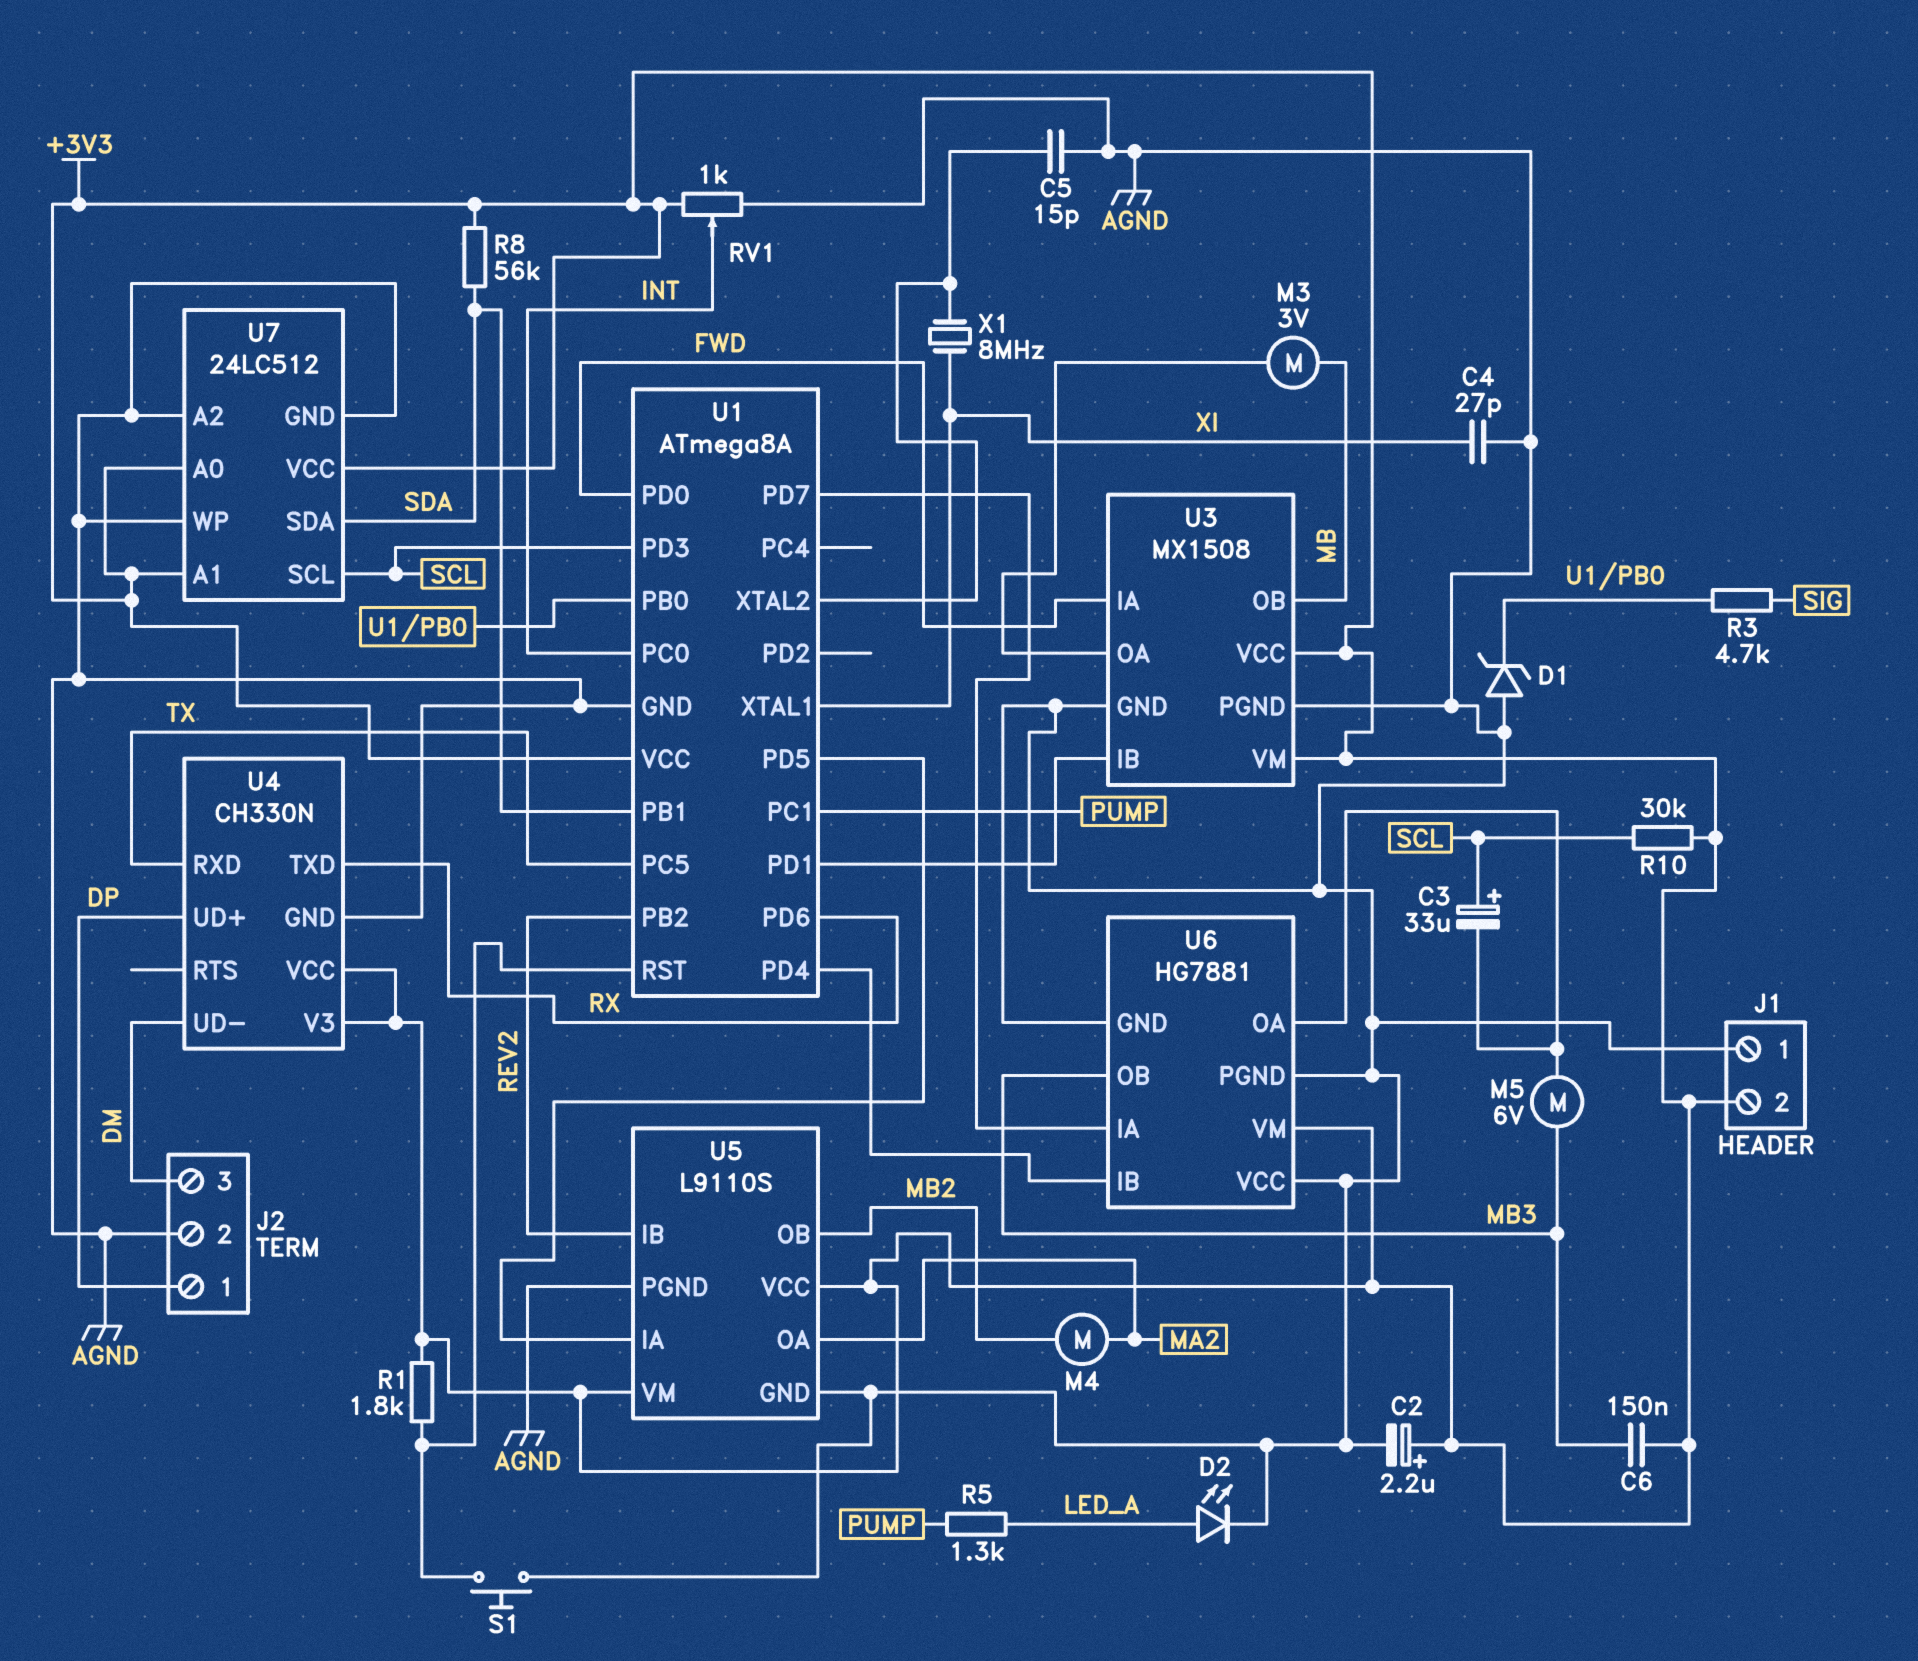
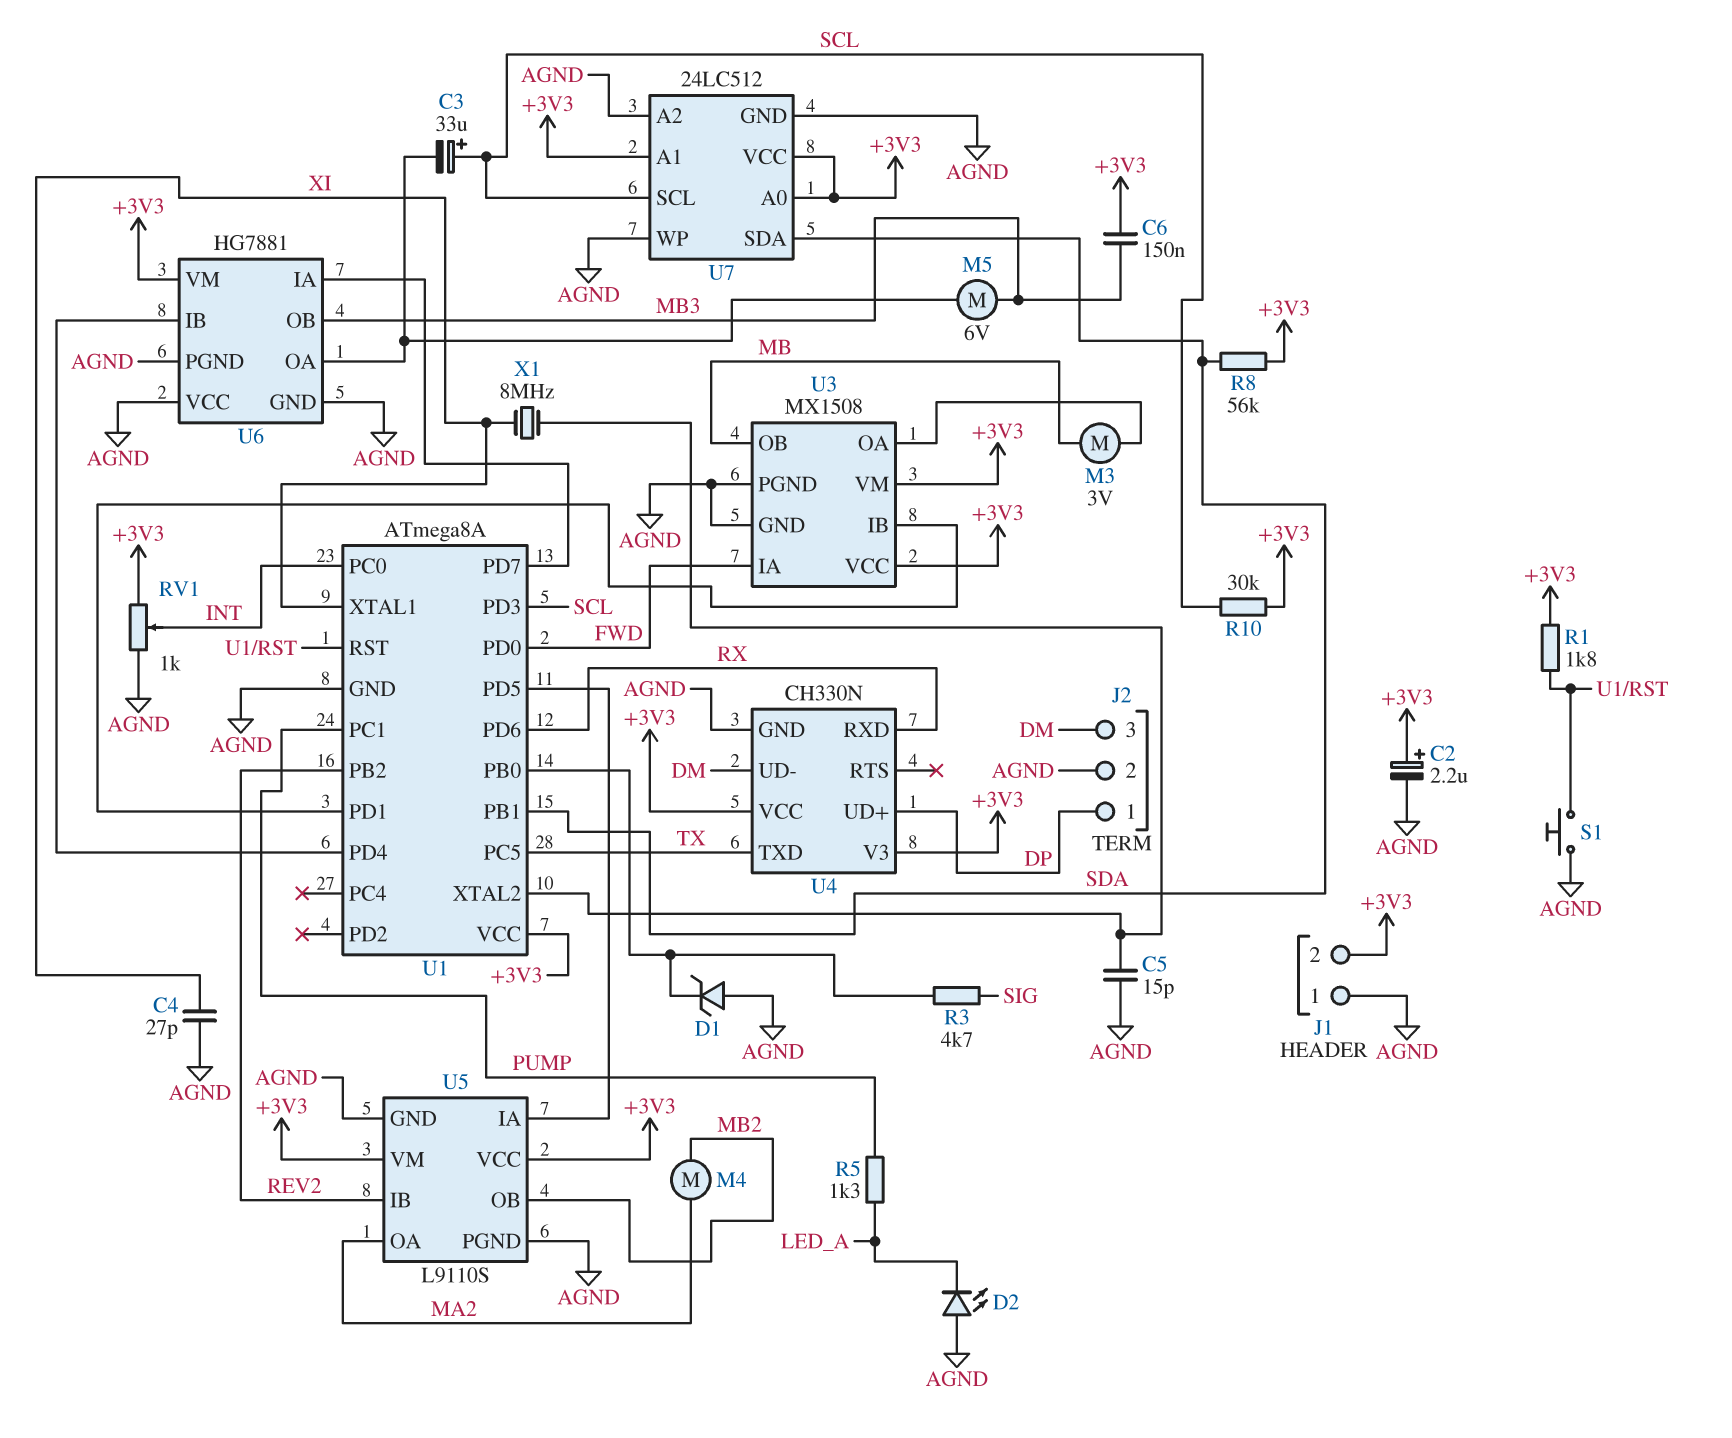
D2: LED (A LED_A, K AGND) -> LED (A AGND, K LED_A)
U4 pin RXD: TX -> RX
U4 pin TXD: RX -> TX

